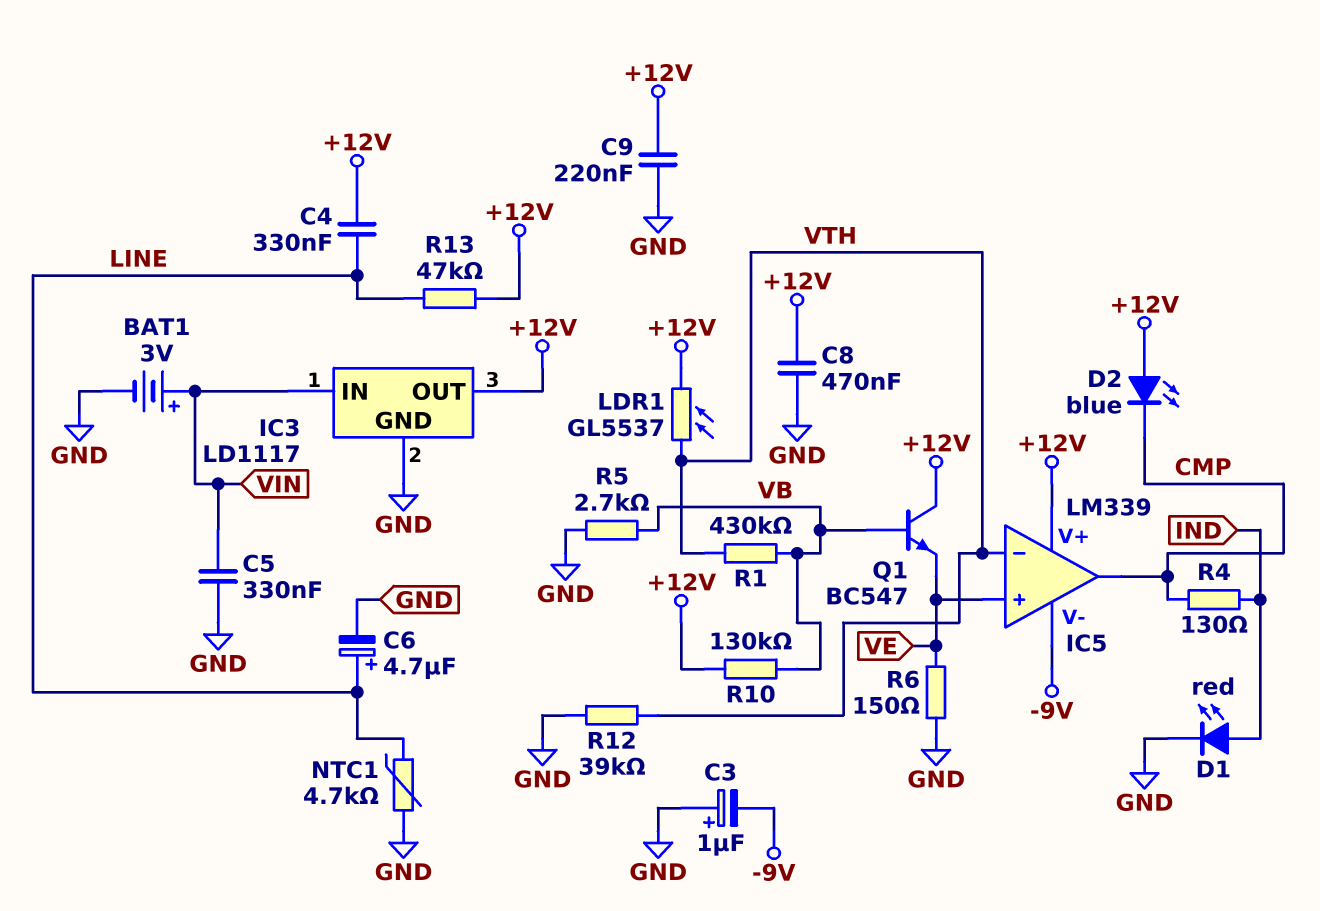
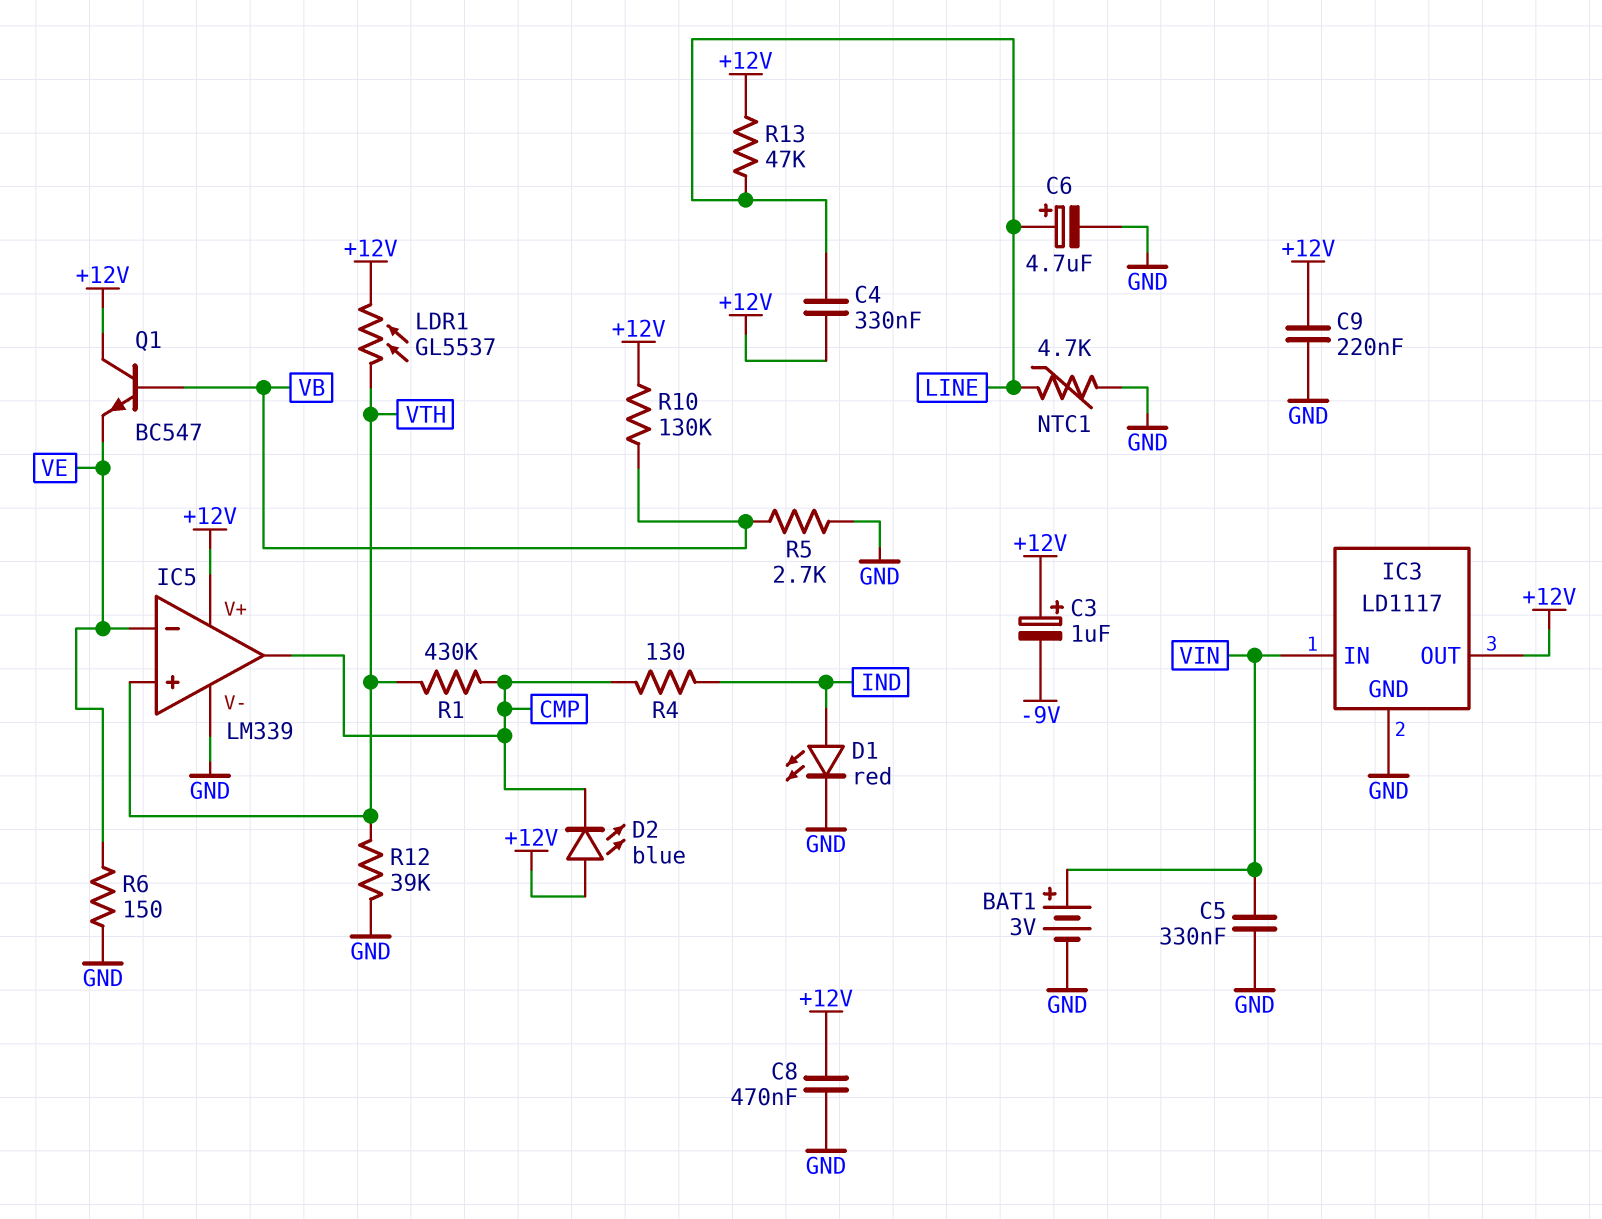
C3: 1uF (plus GND, minus -9V) -> 1uF (plus +12V, minus -9V)
IC5 pin V-: -9V -> GND
IC5 pin in+: VE -> VTH
IC5 pin in-: VTH -> VE
R1: 430k (VB, VTH) -> 430k (CMP, VTH)

